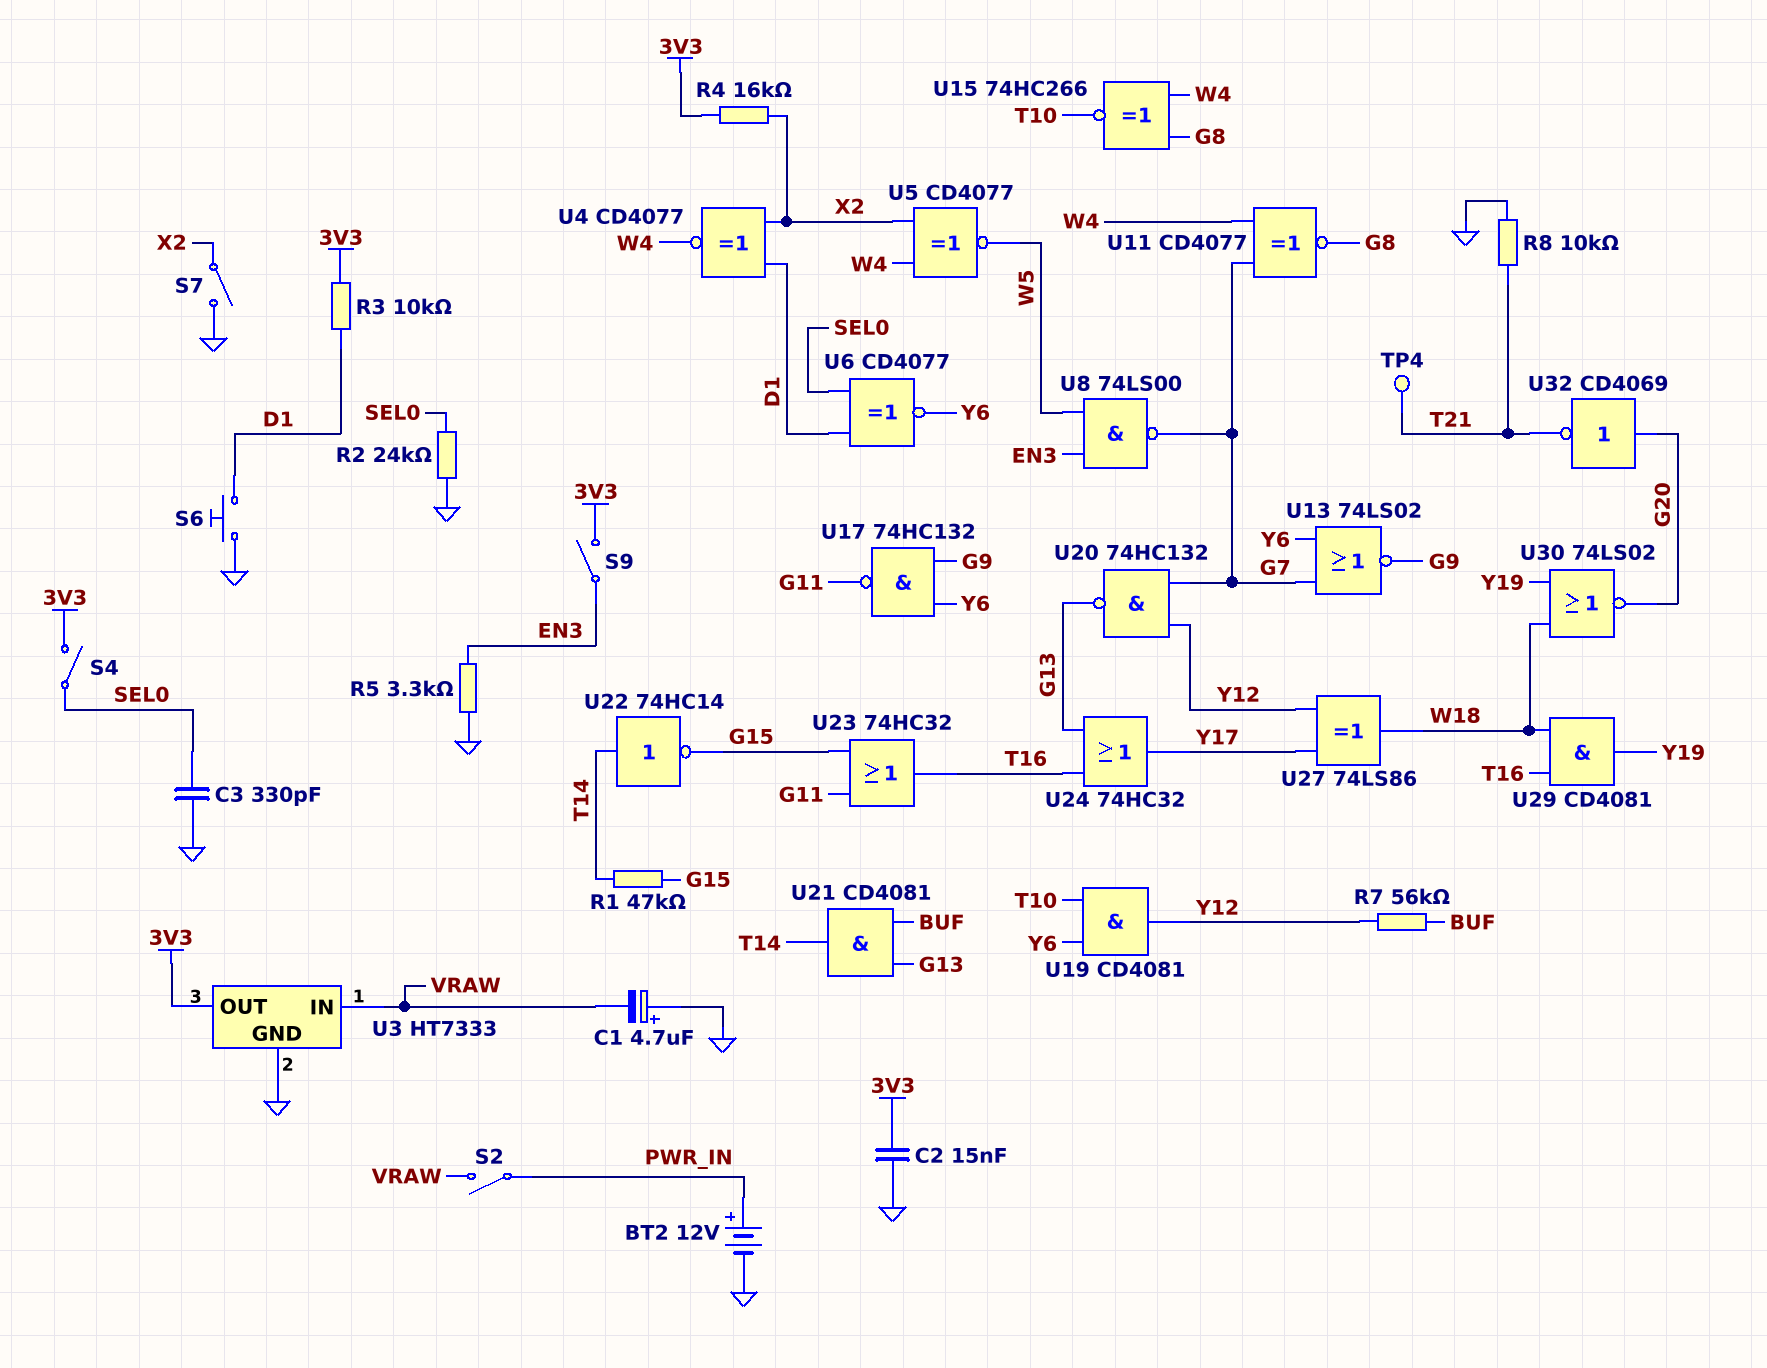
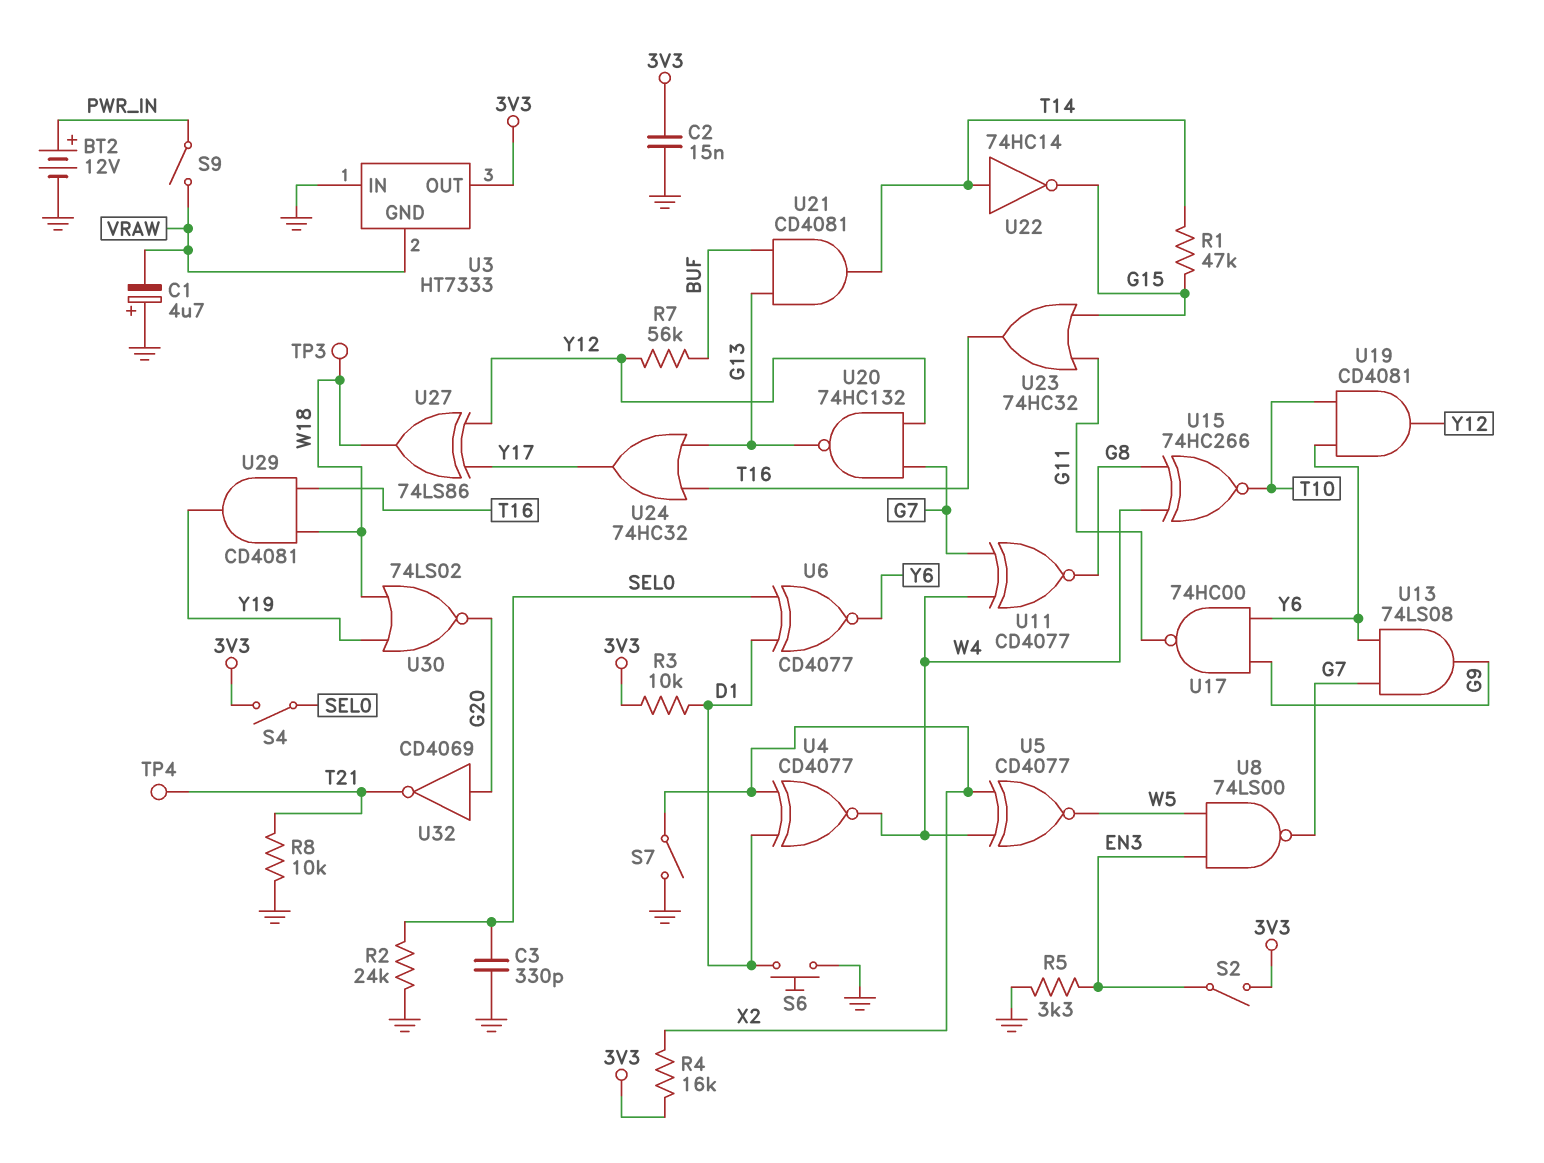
S2: switch (PWR_IN, VRAW) -> switch (3V3, EN3)
S9: switch (3V3, EN3) -> switch (PWR_IN, VRAW)
TP3: none -> test point (W18)
U3 pin GND: GND -> VRAW
U3 pin IN: VRAW -> GND
U13: NOR 74LS02 (in G7, in Y6, out G9) -> AND 74LS08 (in G7, in Y6, out G9)
U17: NAND 74HC132 (in G9, in Y6, out G11) -> NAND 74HC00 (in G9, in Y6, out G11)

